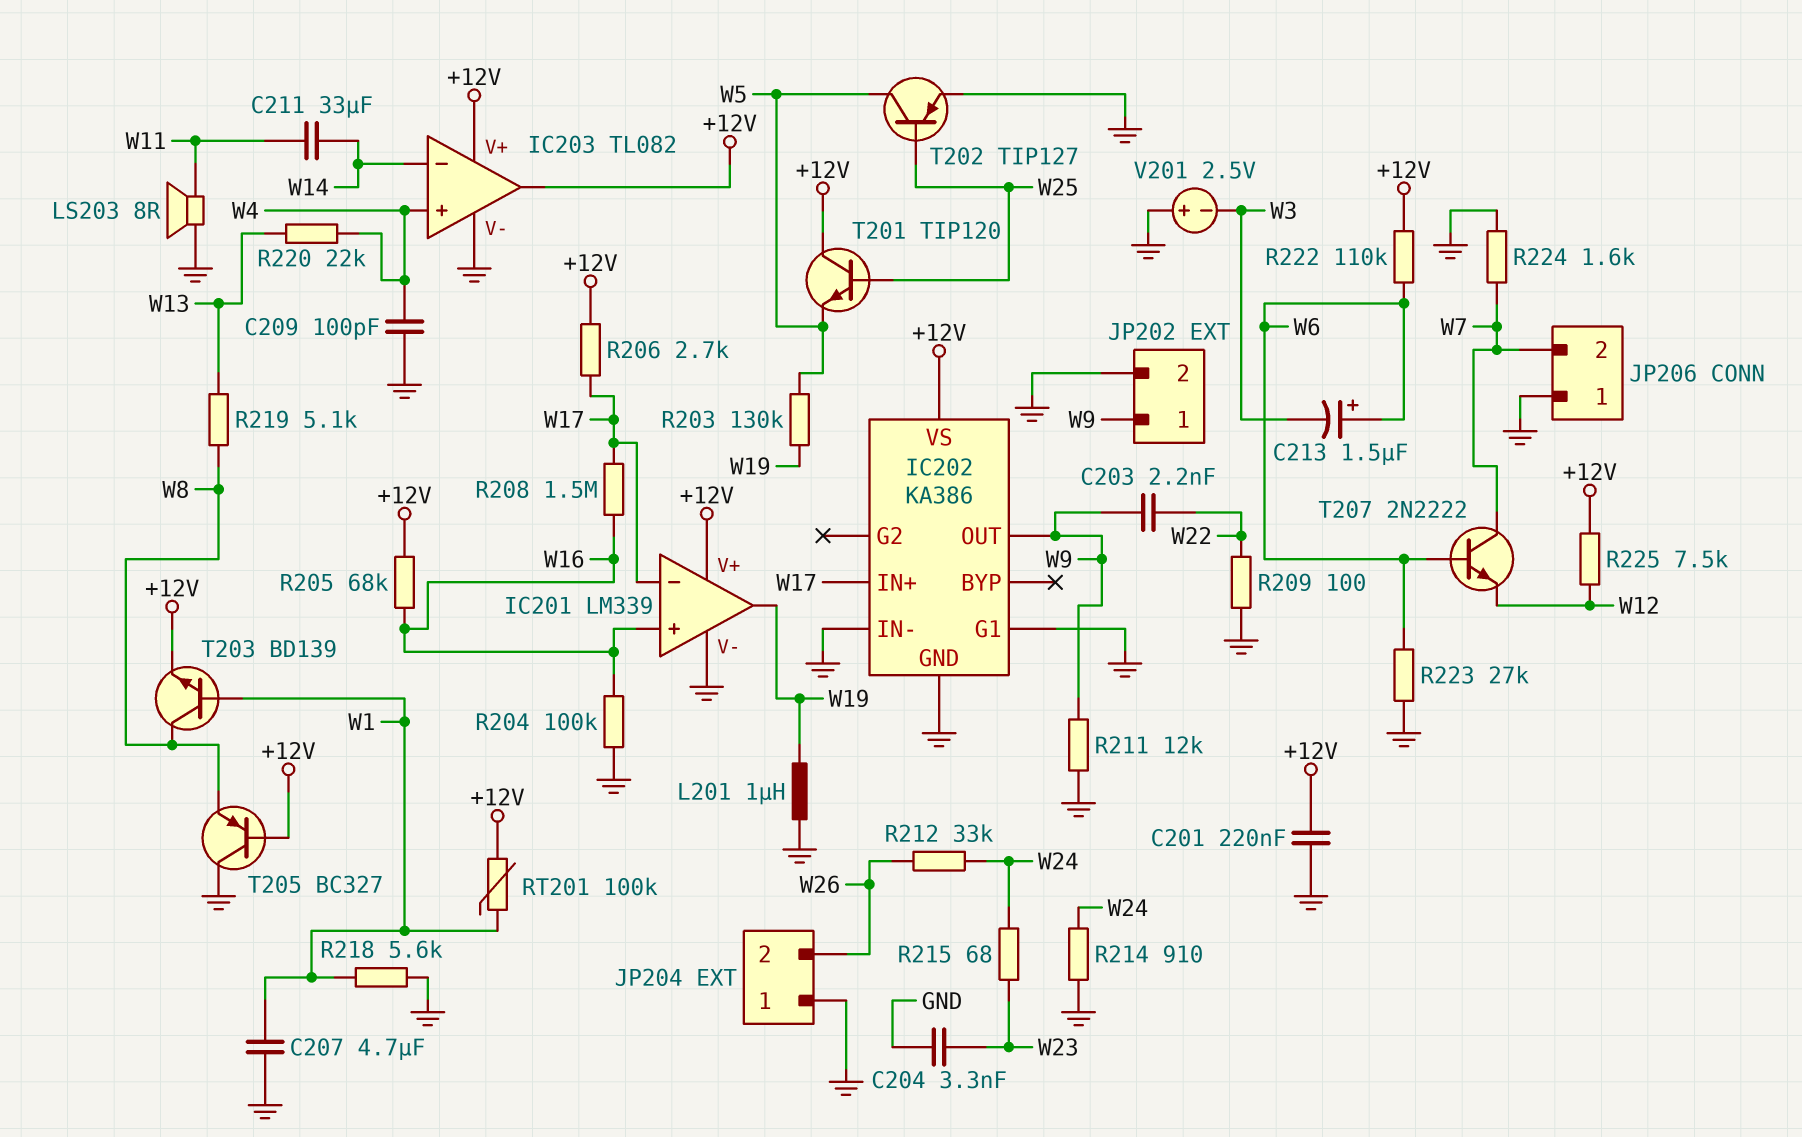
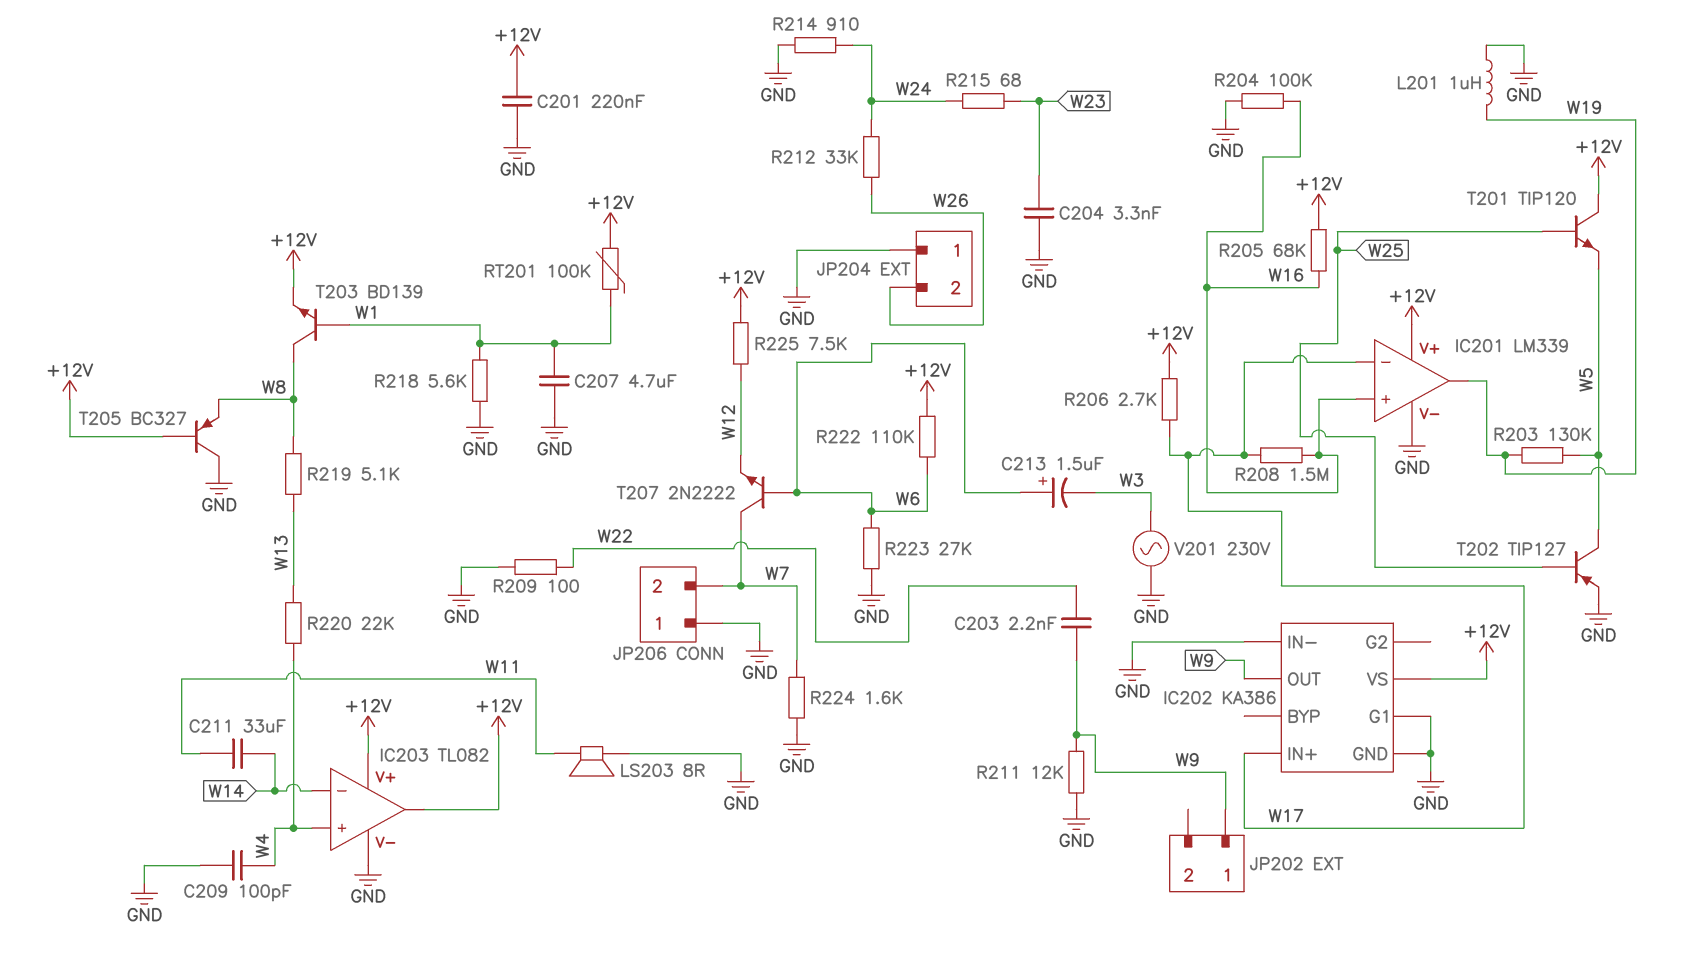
JP202 pin 2: GND -> none
V201: 2.5V (plus GND, minus W3) -> AC 230V (GND, W3)

